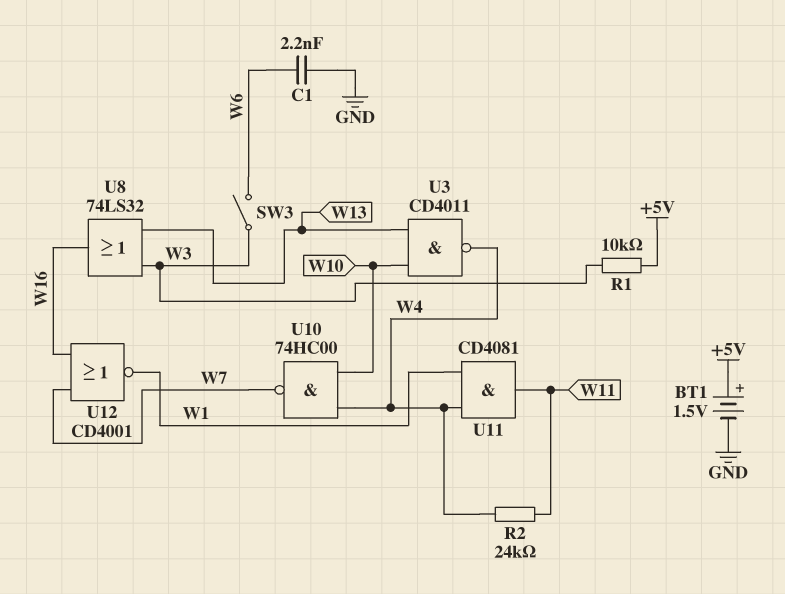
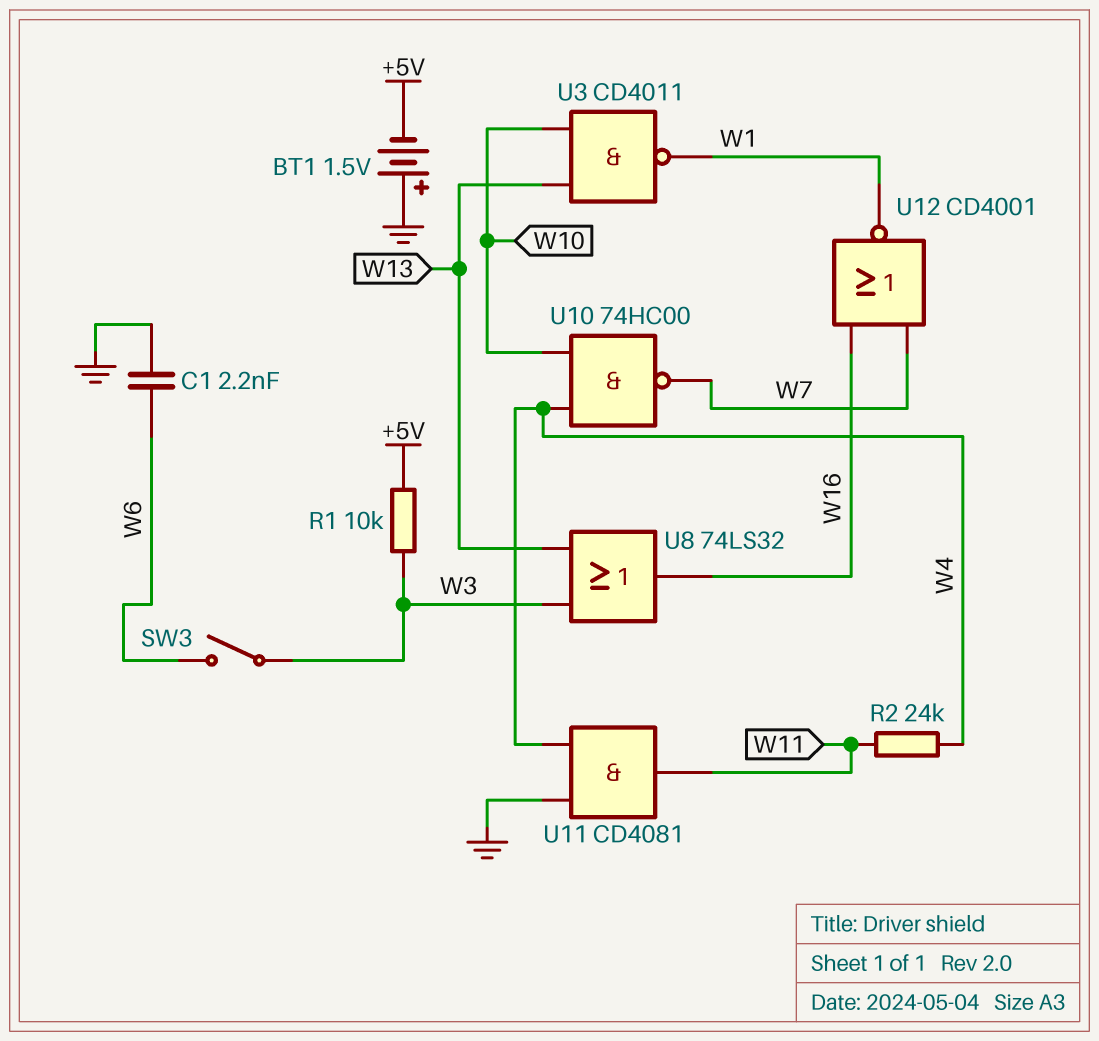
BT1: 1.5V (plus +5V, minus GND) -> 1.5V (plus GND, minus +5V)
U3: NAND CD4011 (in W10, in W13, out W4) -> NAND CD4011 (in W10, in W13, out W1)
U11: AND CD4081 (in W1, in W4, out W11) -> AND CD4081 (in GND, in W4, out W11)

